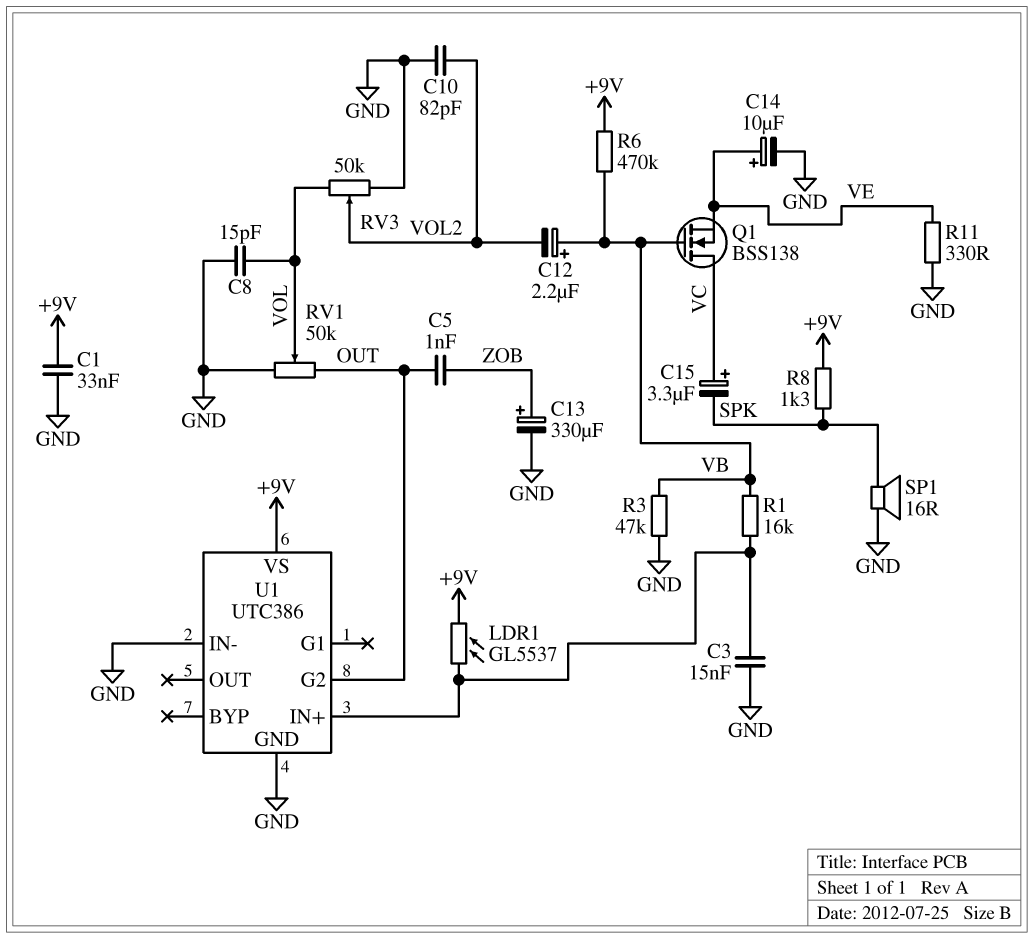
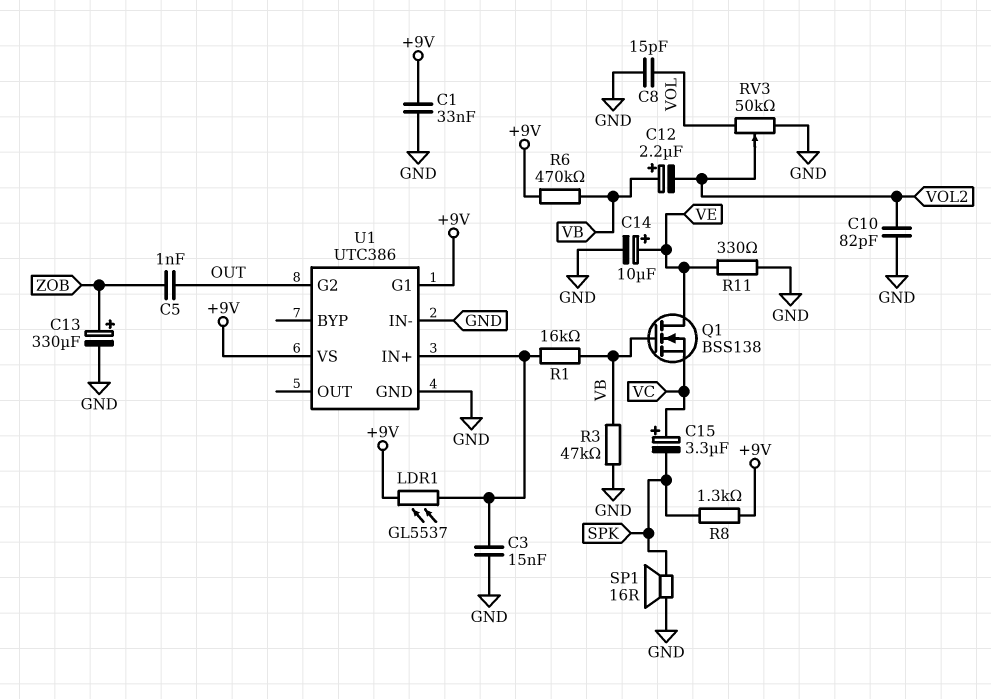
Q1: NMOS BSS138 (G VB, D VC, S VE) -> NMOS BSS138 (G VB, D VE, S VC)
RV1: 50k (GND, OUT, wiper VOL) -> none
U1 pin G1: none -> +9V

